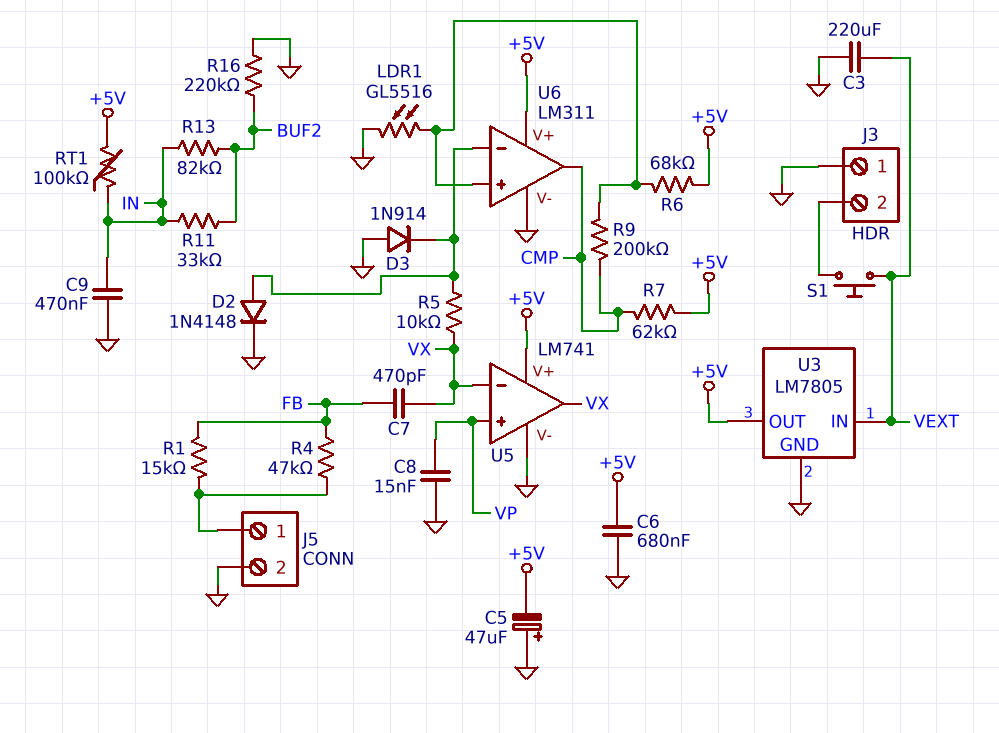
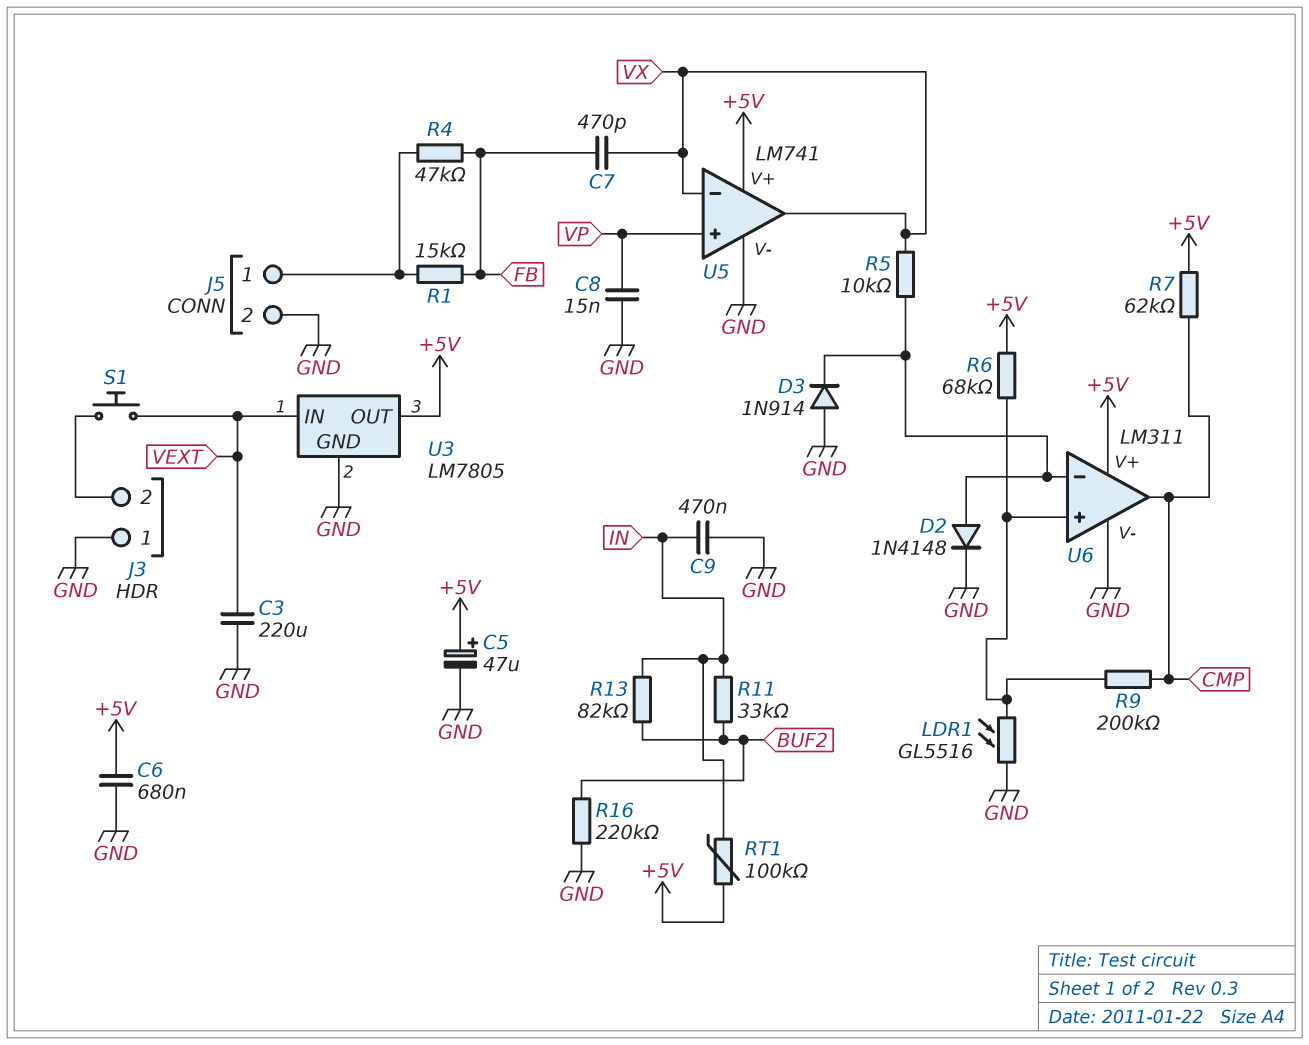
C5: 47uF (plus GND, minus +5V) -> 47uF (plus +5V, minus GND)

